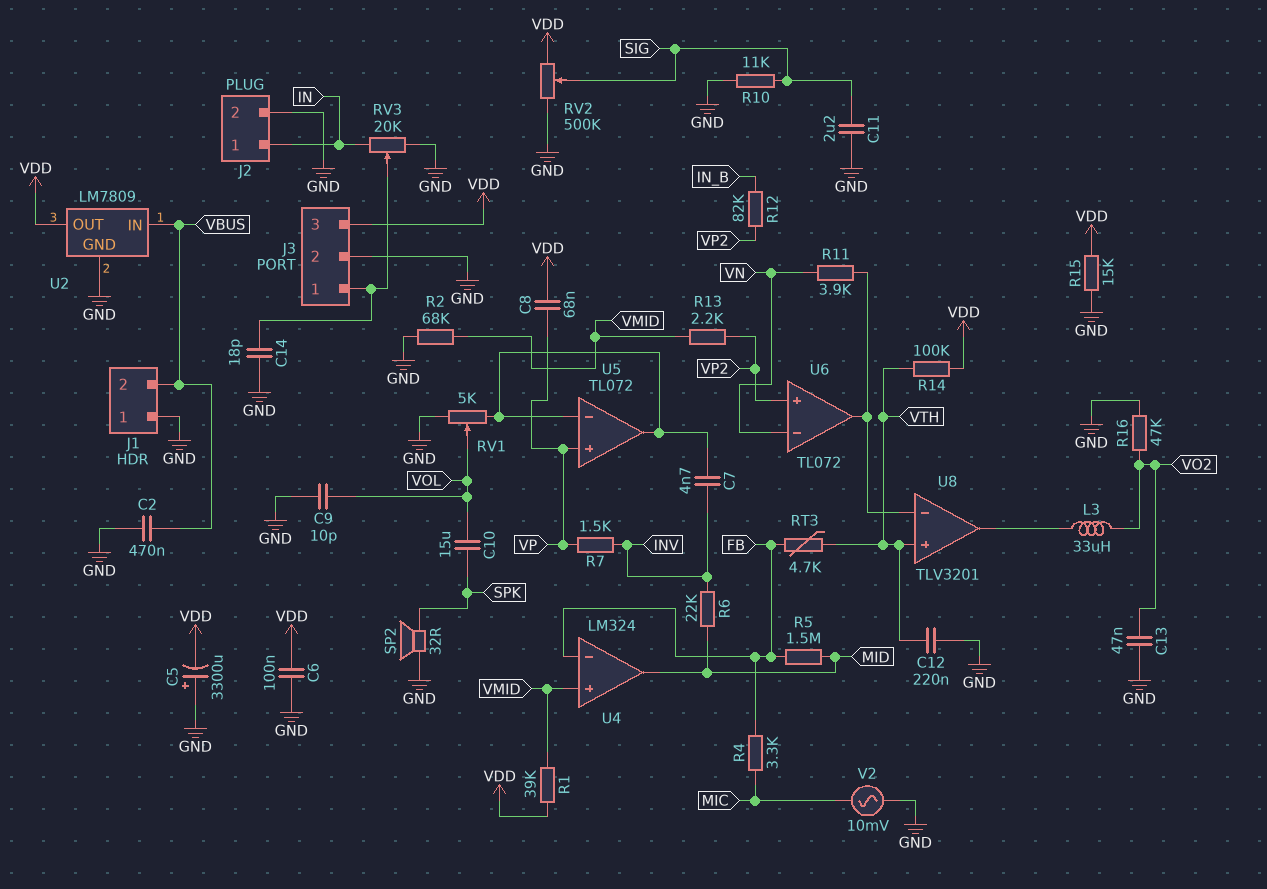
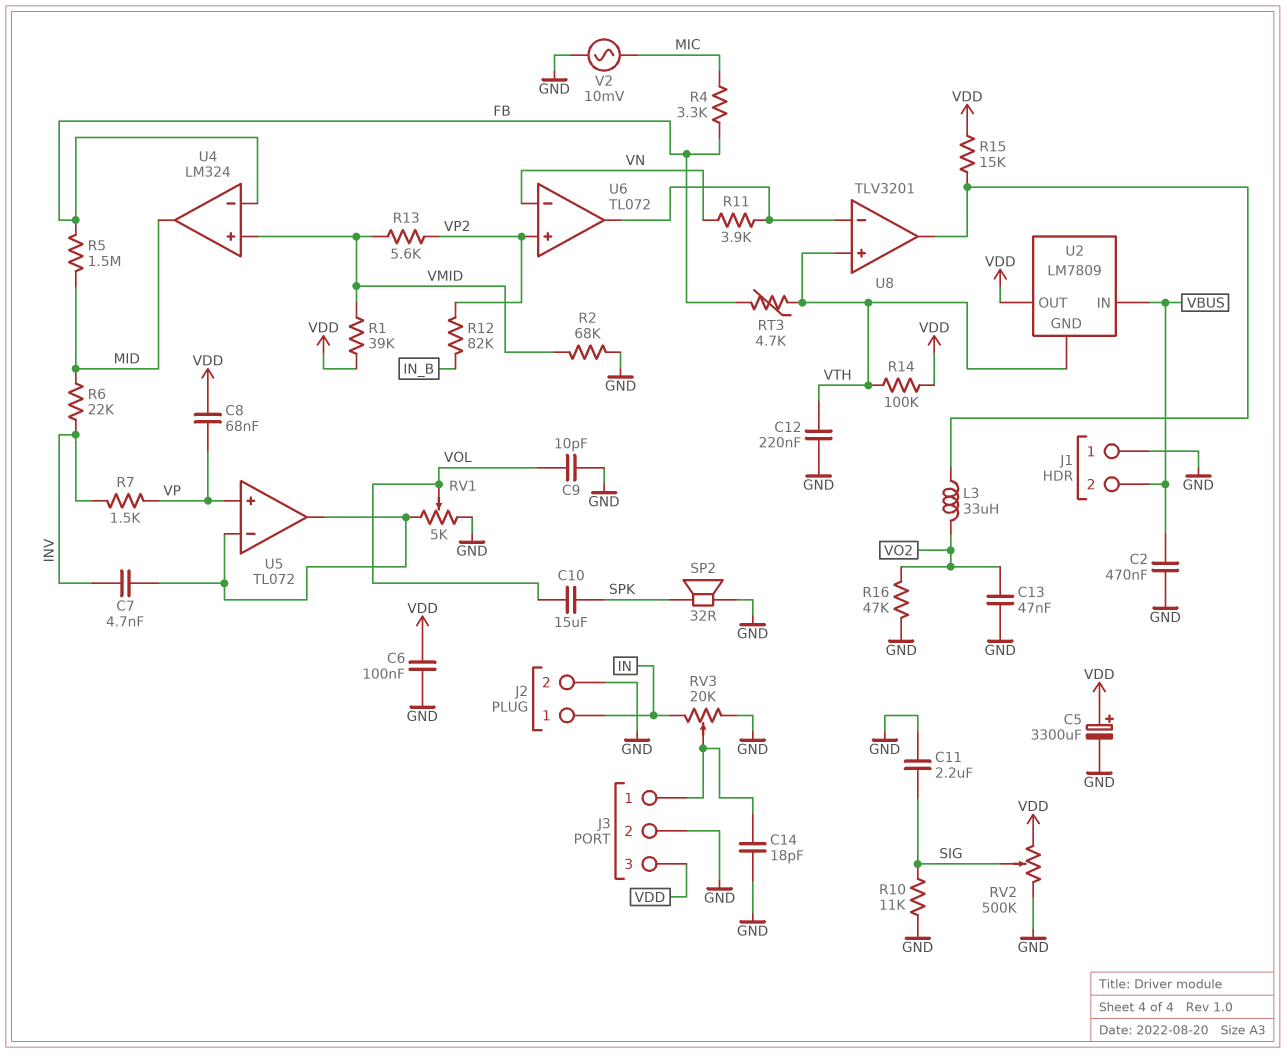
C5: 3300uF (plus GND, minus VDD) -> 3300uF (plus VDD, minus GND)
R13: 2.2k (VMID, VP2) -> 5.6k (VMID, VP2)
R15: 15k (GND, VDD) -> 15k (U8/out, VDD)
U2 pin GND: GND -> VTH

